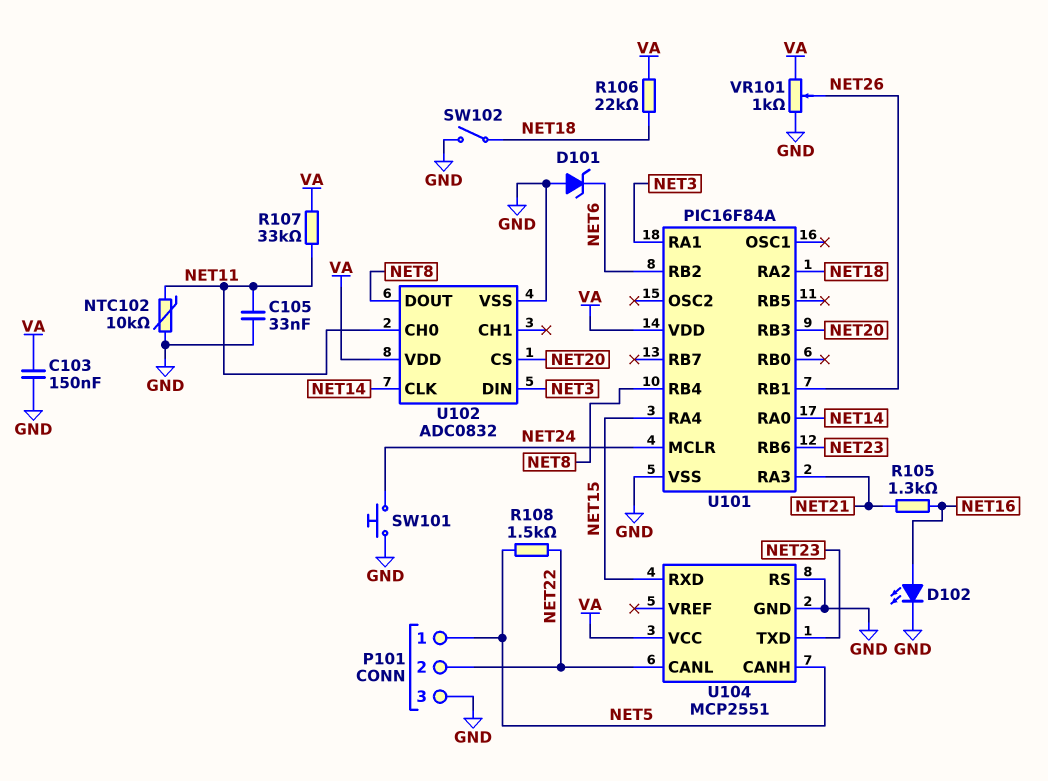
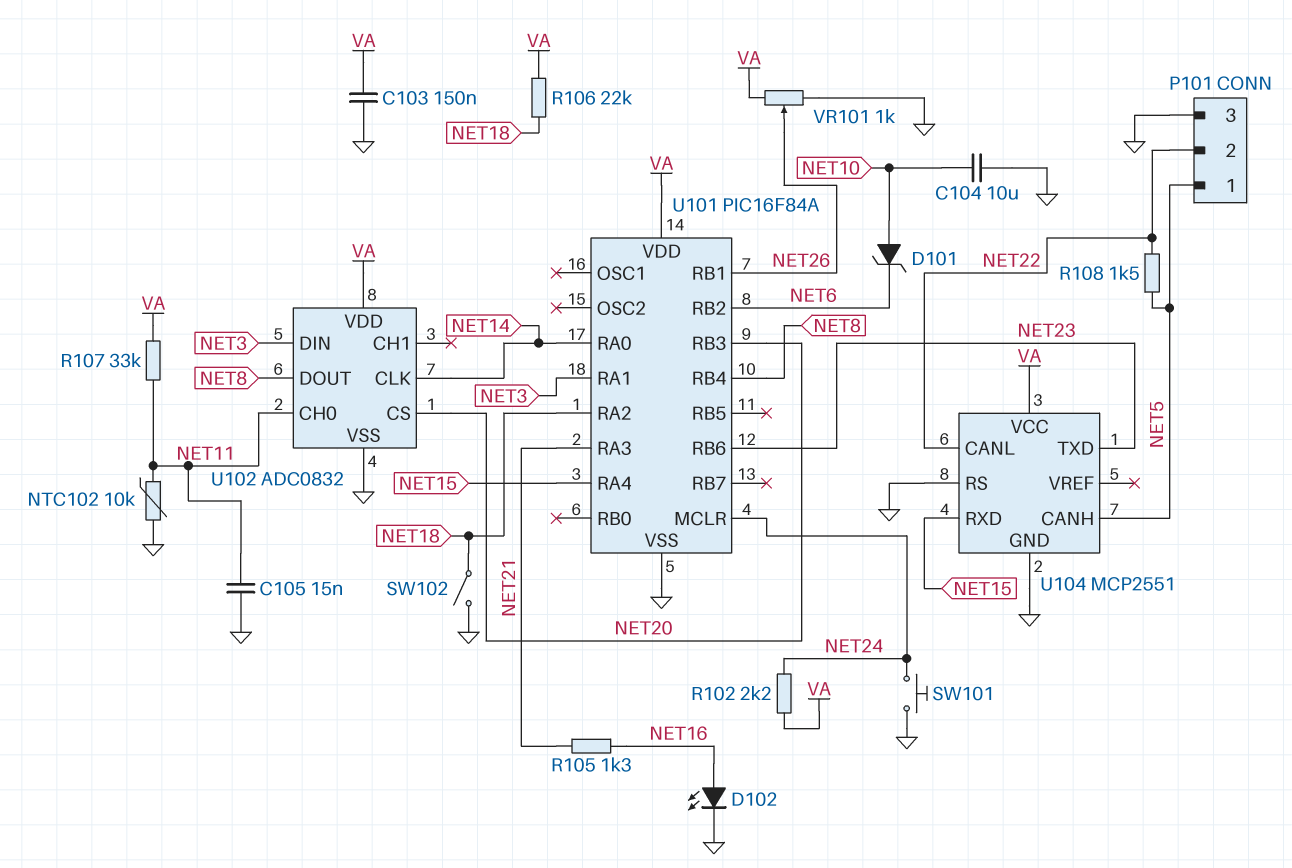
C104: none -> 10uF (GND, NET10)
C105: 33nF (GND, NET11) -> 15nF (GND, NET11)
D101: zener (A GND, K NET6) -> zener (A NET10, K NET6)
R102: none -> 2.2k (NET24, VA)

